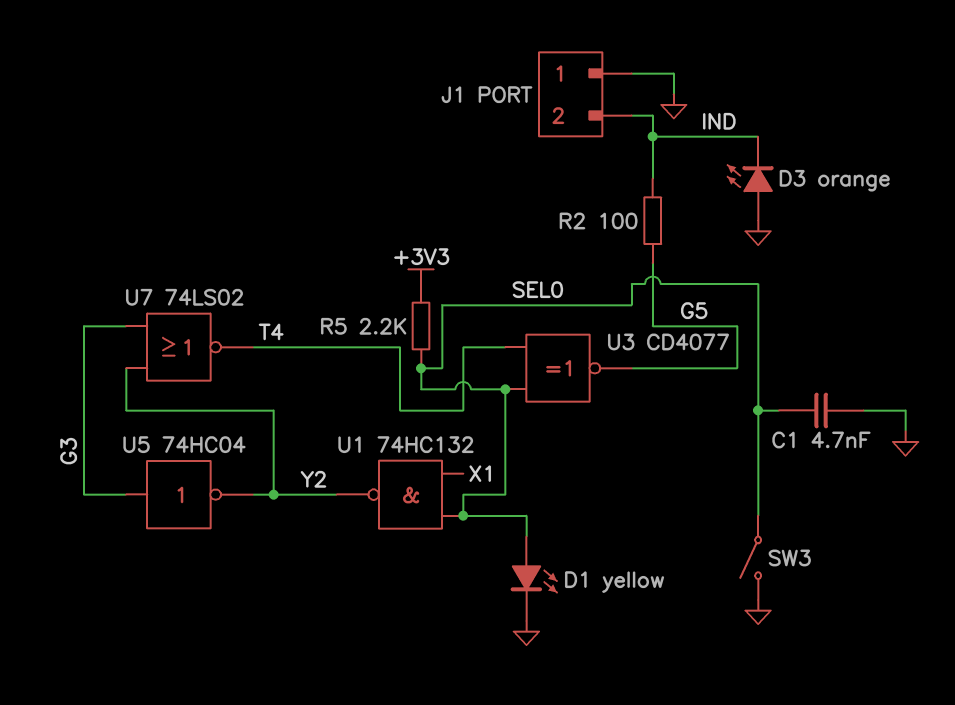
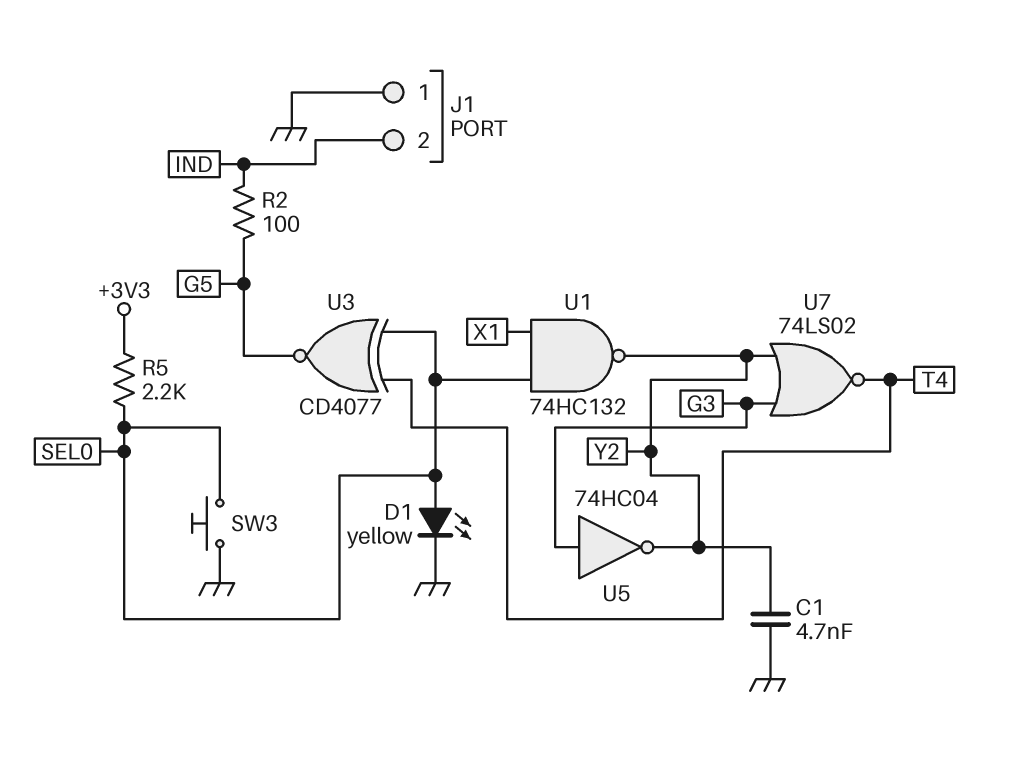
C1: 4.7nF (GND, SEL0) -> 4.7nF (GND, Y2)
D3: LED orange (A GND, K IND) -> none
SW3: switch (GND, SEL0) -> button (GND, SEL0)

